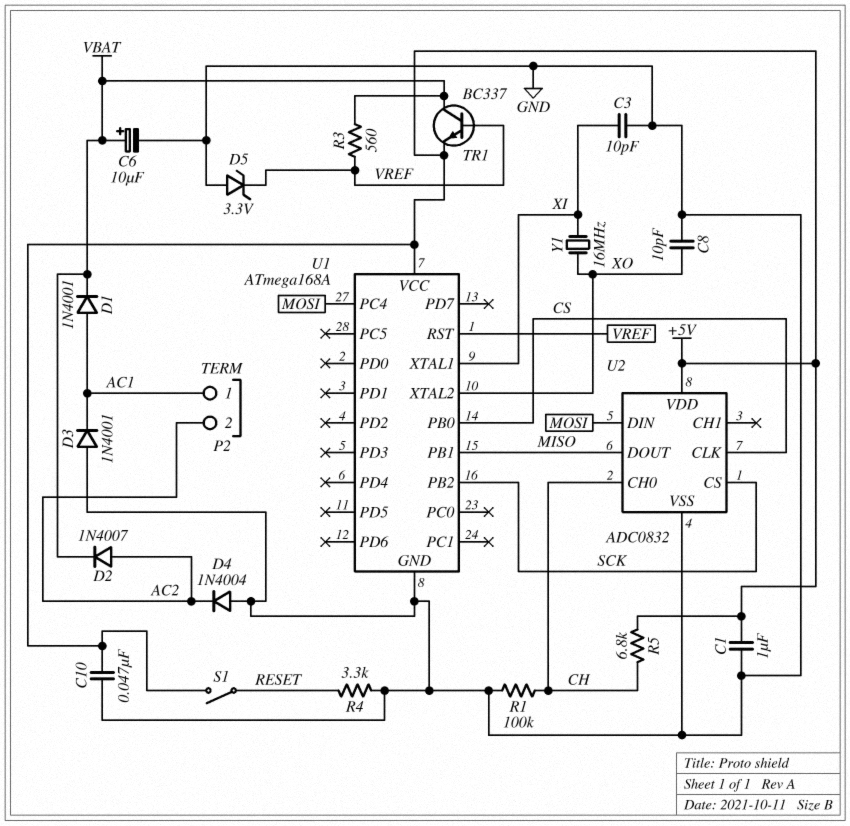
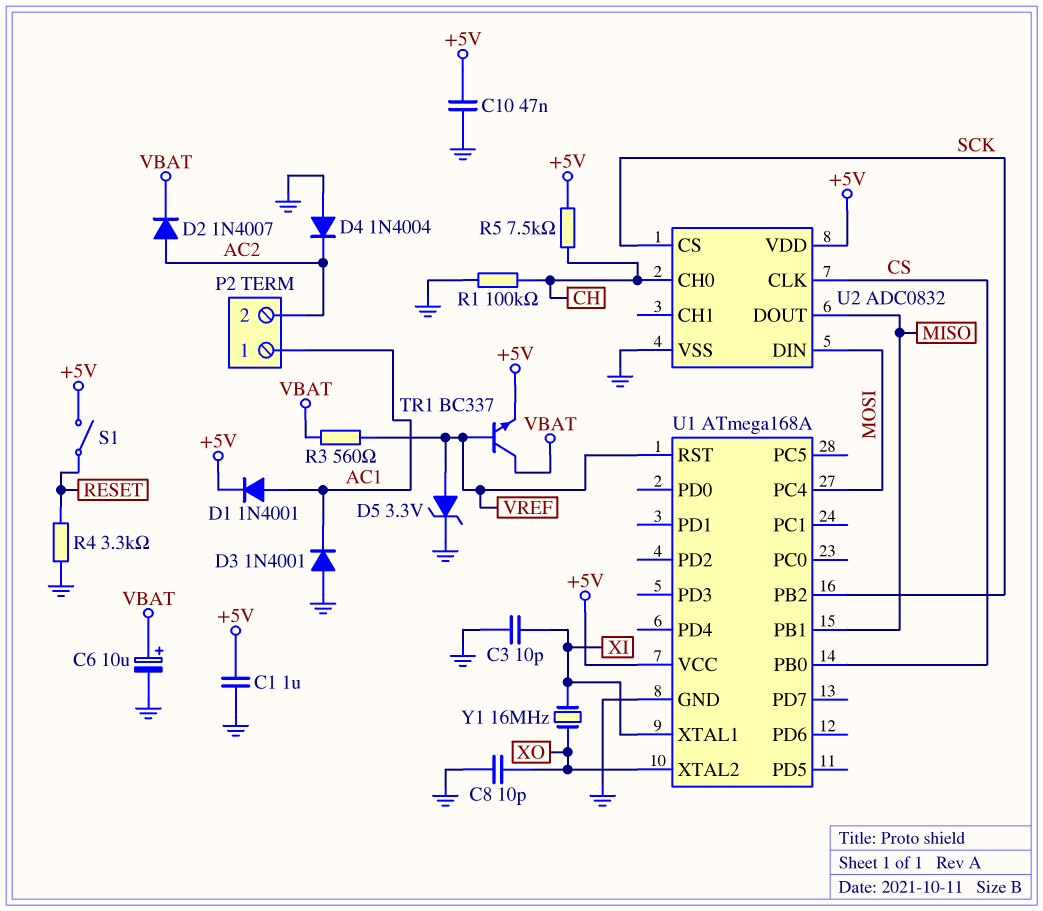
D1: diode 1N4001 (A AC1, K VBAT) -> diode 1N4001 (A AC1, K +5V)
D5: zener 3.3V (A GND, K VREF) -> zener 3.3V (A VREF, K GND)
R5: 6.8k (+5V, CH) -> 7.5k (+5V, CH)

